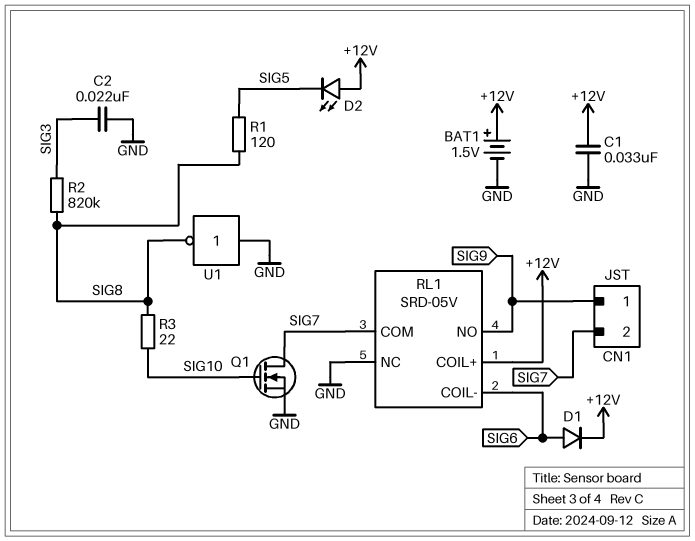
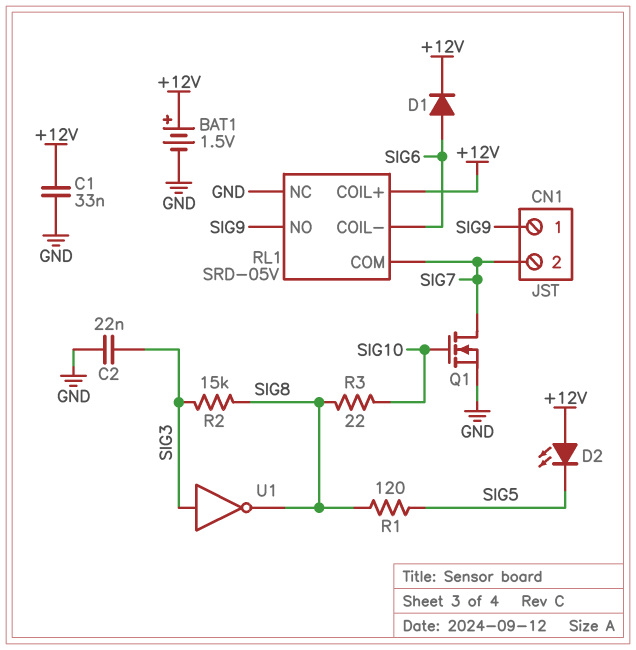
R2: 820k (SIG3, SIG8) -> 15k (SIG3, SIG8)
U1: NOT (in GND, out SIG8) -> NOT (in SIG3, out SIG8)

